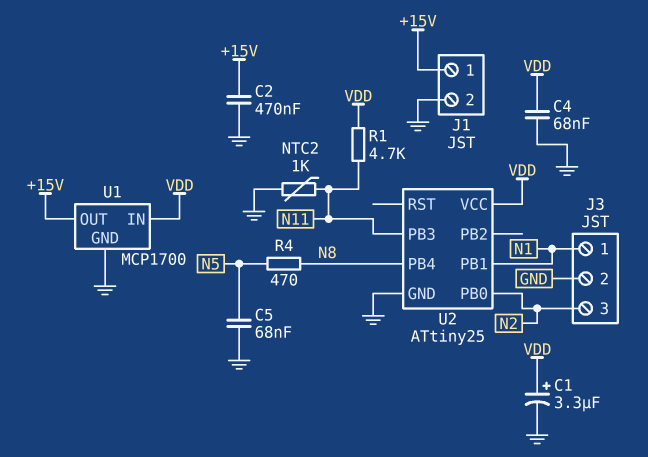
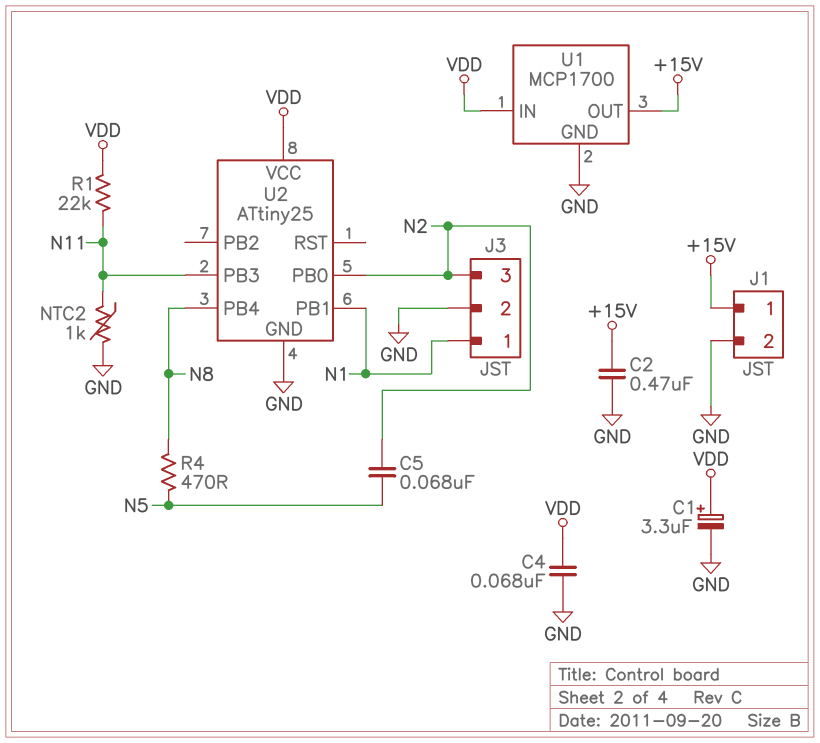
C5: 68nF (GND, N5) -> 68nF (N2, N5)
R1: 4.7k (N11, VDD) -> 22k (N11, VDD)

